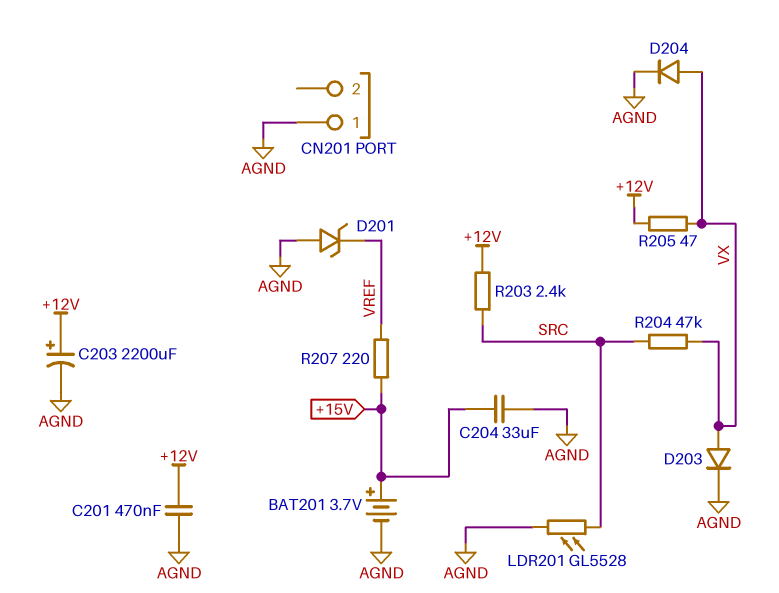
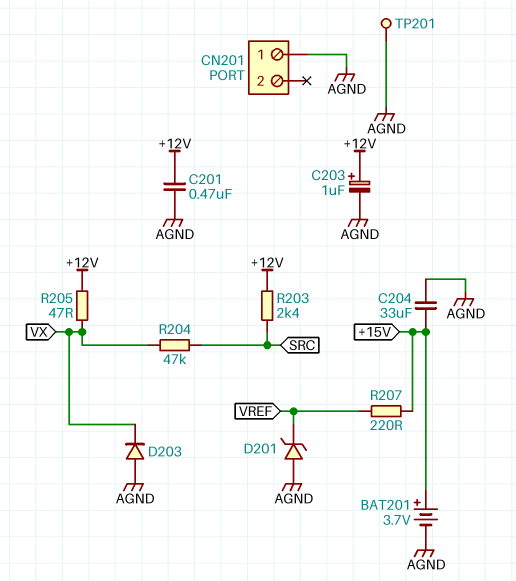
C203: 2200uF (plus +12V, minus AGND) -> 1uF (plus +12V, minus AGND)
D203: diode (A VX, K AGND) -> diode (A AGND, K VX)
D204: diode (A VX, K AGND) -> none
LDR201: GL5528 (AGND, SRC) -> none
TP201: none -> test point (AGND)

